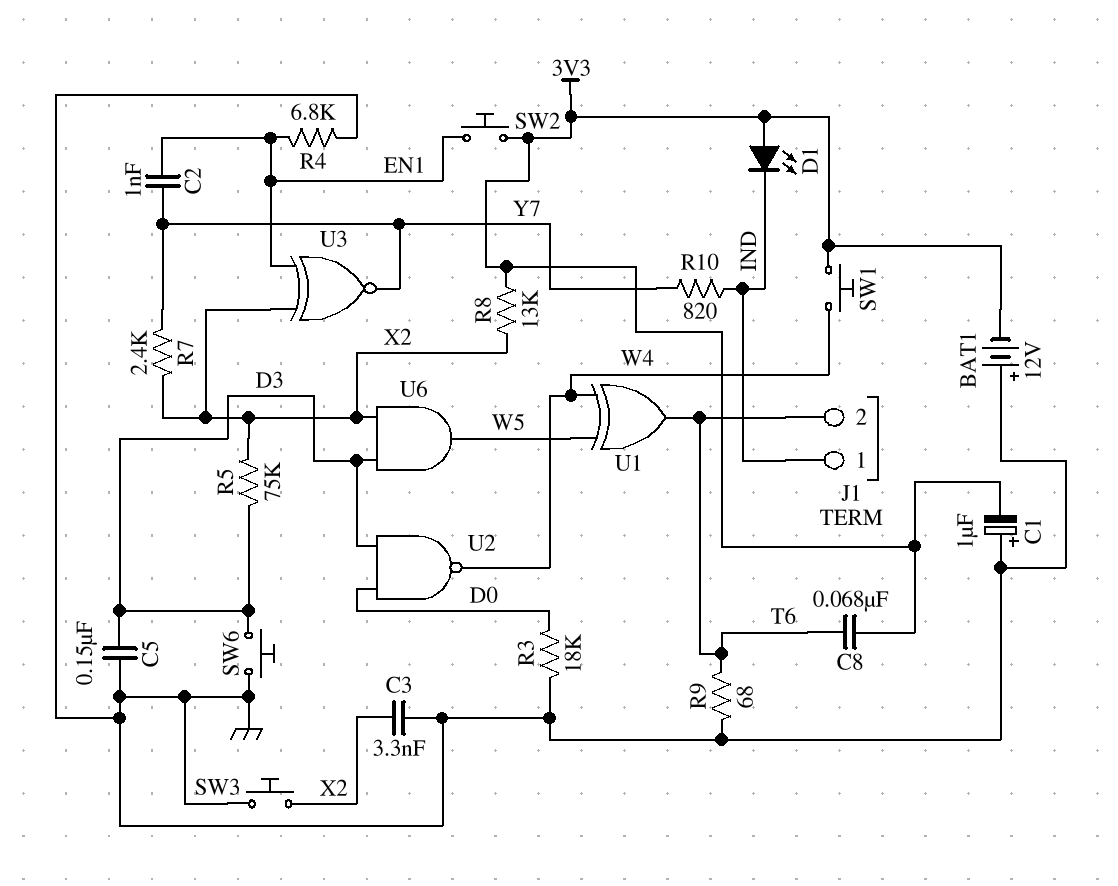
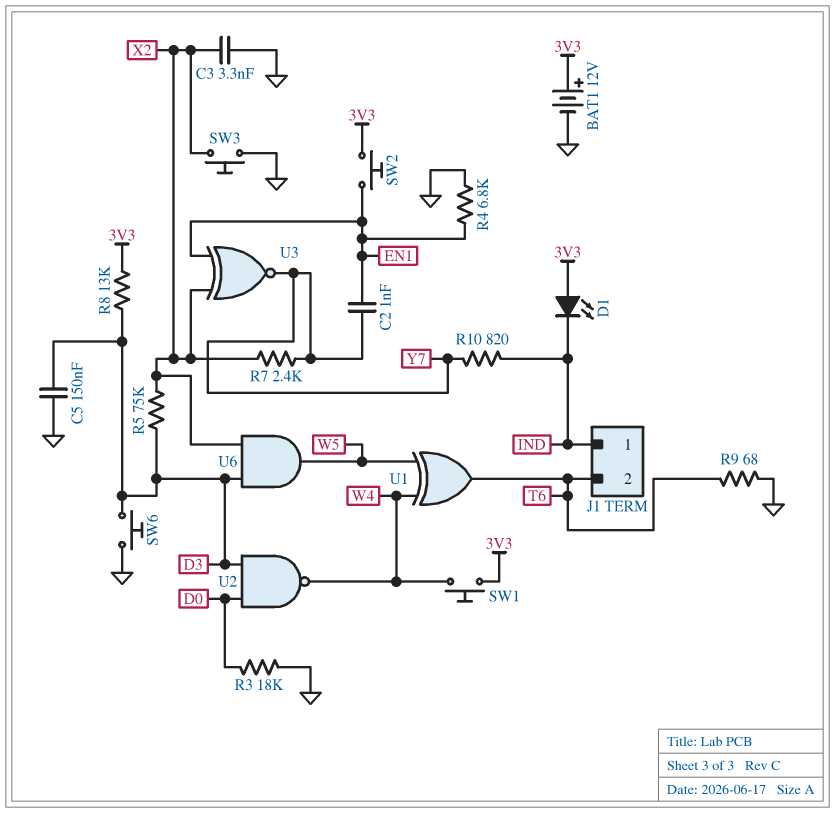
BAT1: 12V (plus GND, minus 3V3) -> 12V (plus 3V3, minus GND)
C1: 1uF (plus GND, minus 3V3) -> none
C8: 68nF (3V3, T6) -> none
R8: 13k (3V3, X2) -> 13k (3V3, D3)

